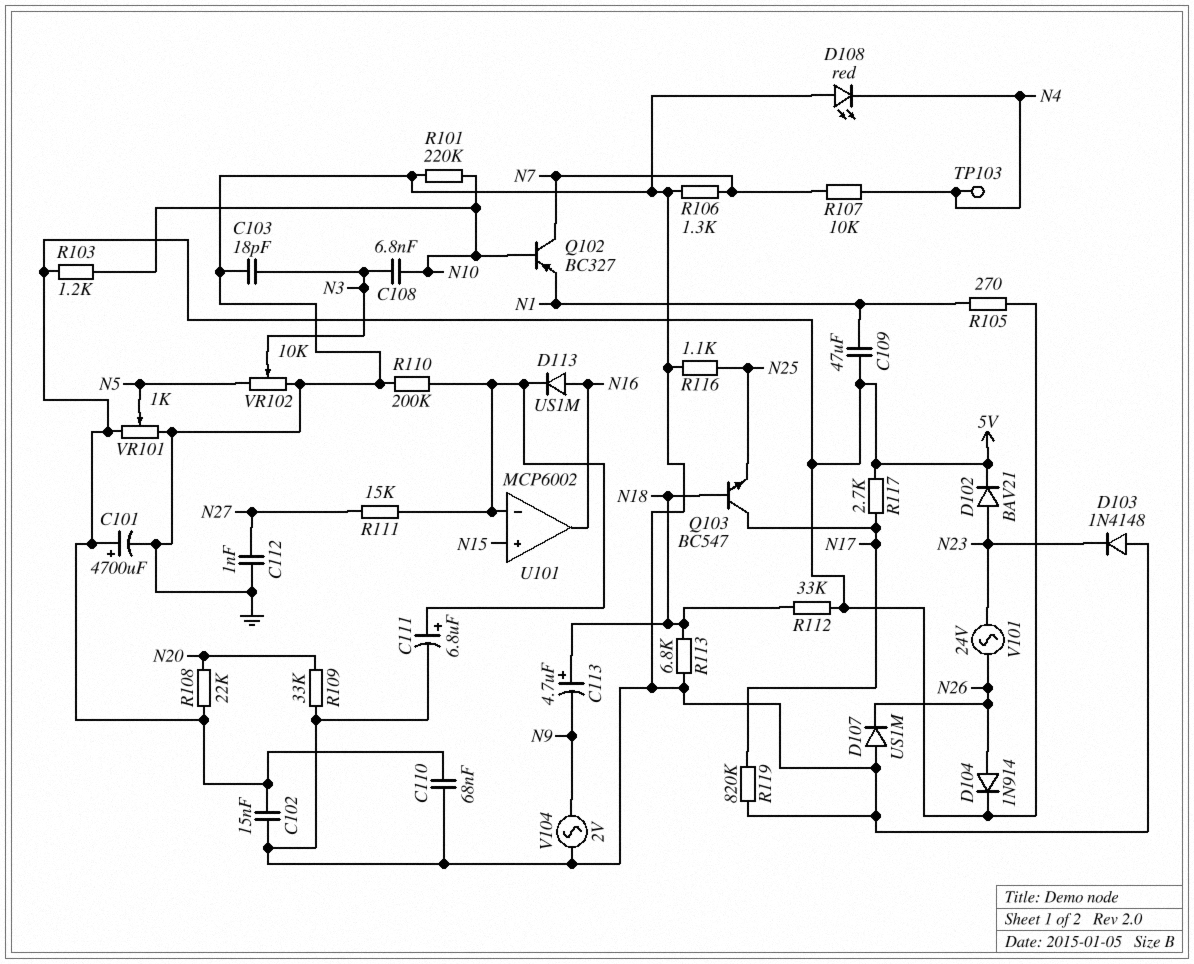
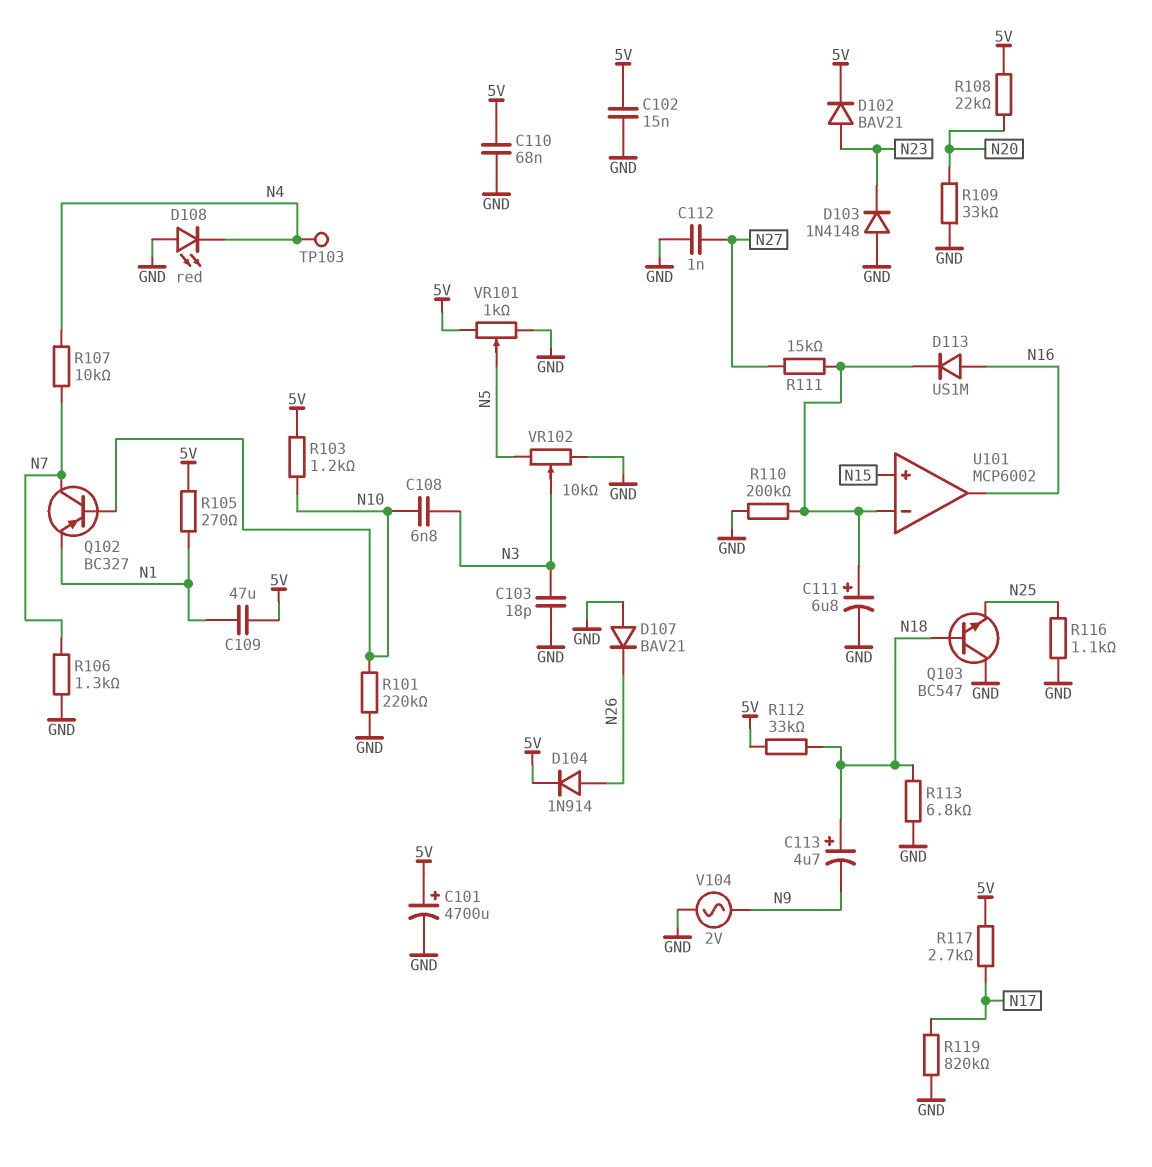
D107: diode US1M (A GND, K N26) -> diode BAV21 (A GND, K N26)
Q103: NPN BC547 (B N18, C N17, E N25) -> NPN BC547 (B N18, C GND, E N25)
V101: AC 24V (N23, N26) -> none

